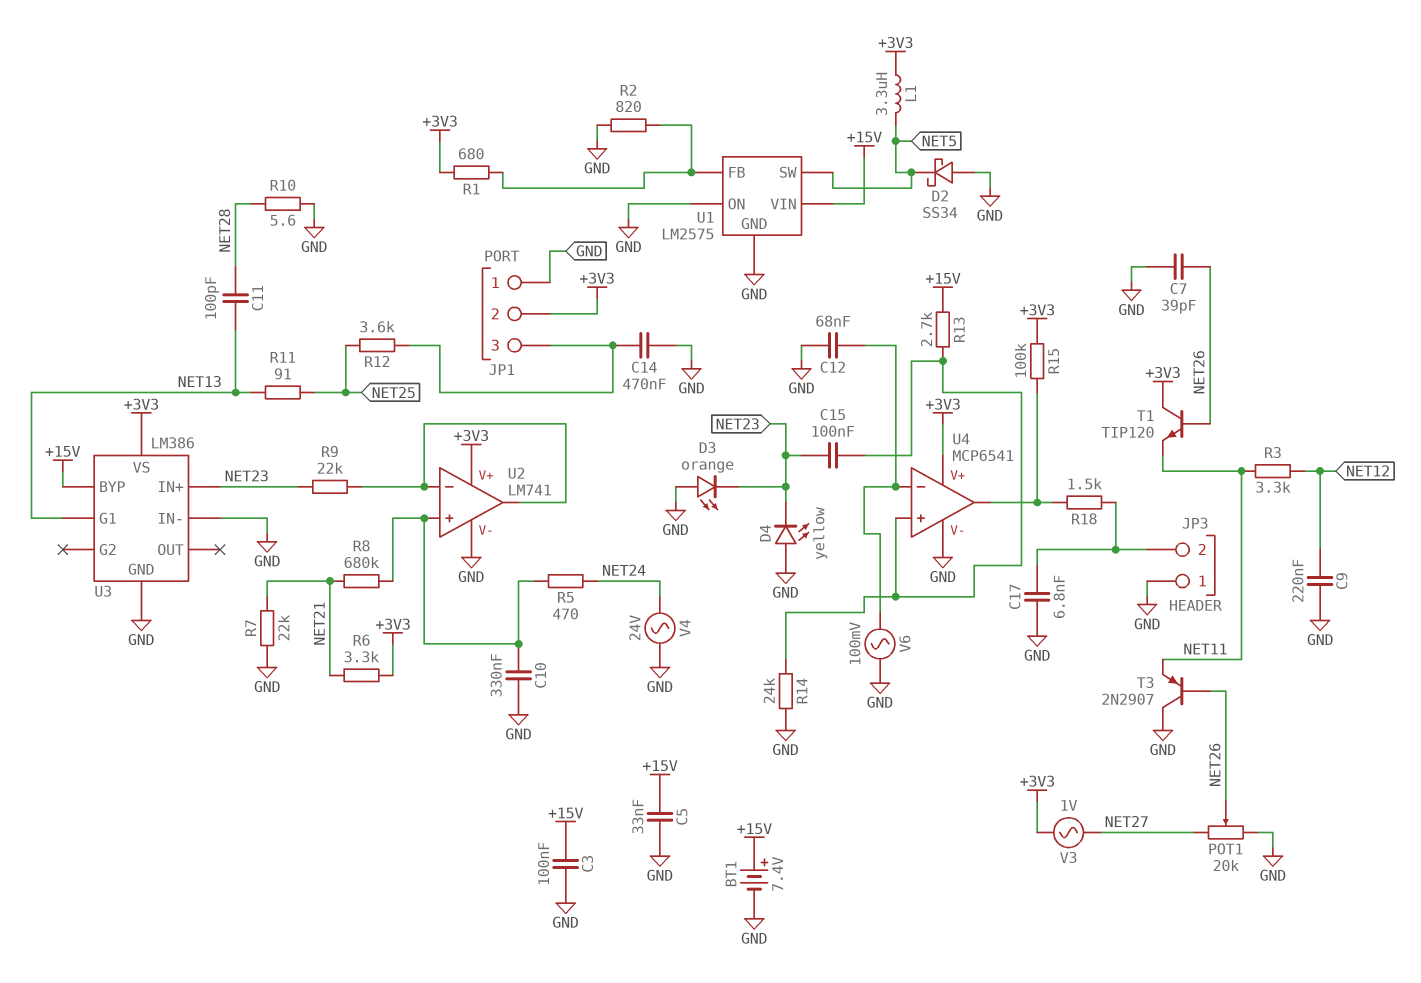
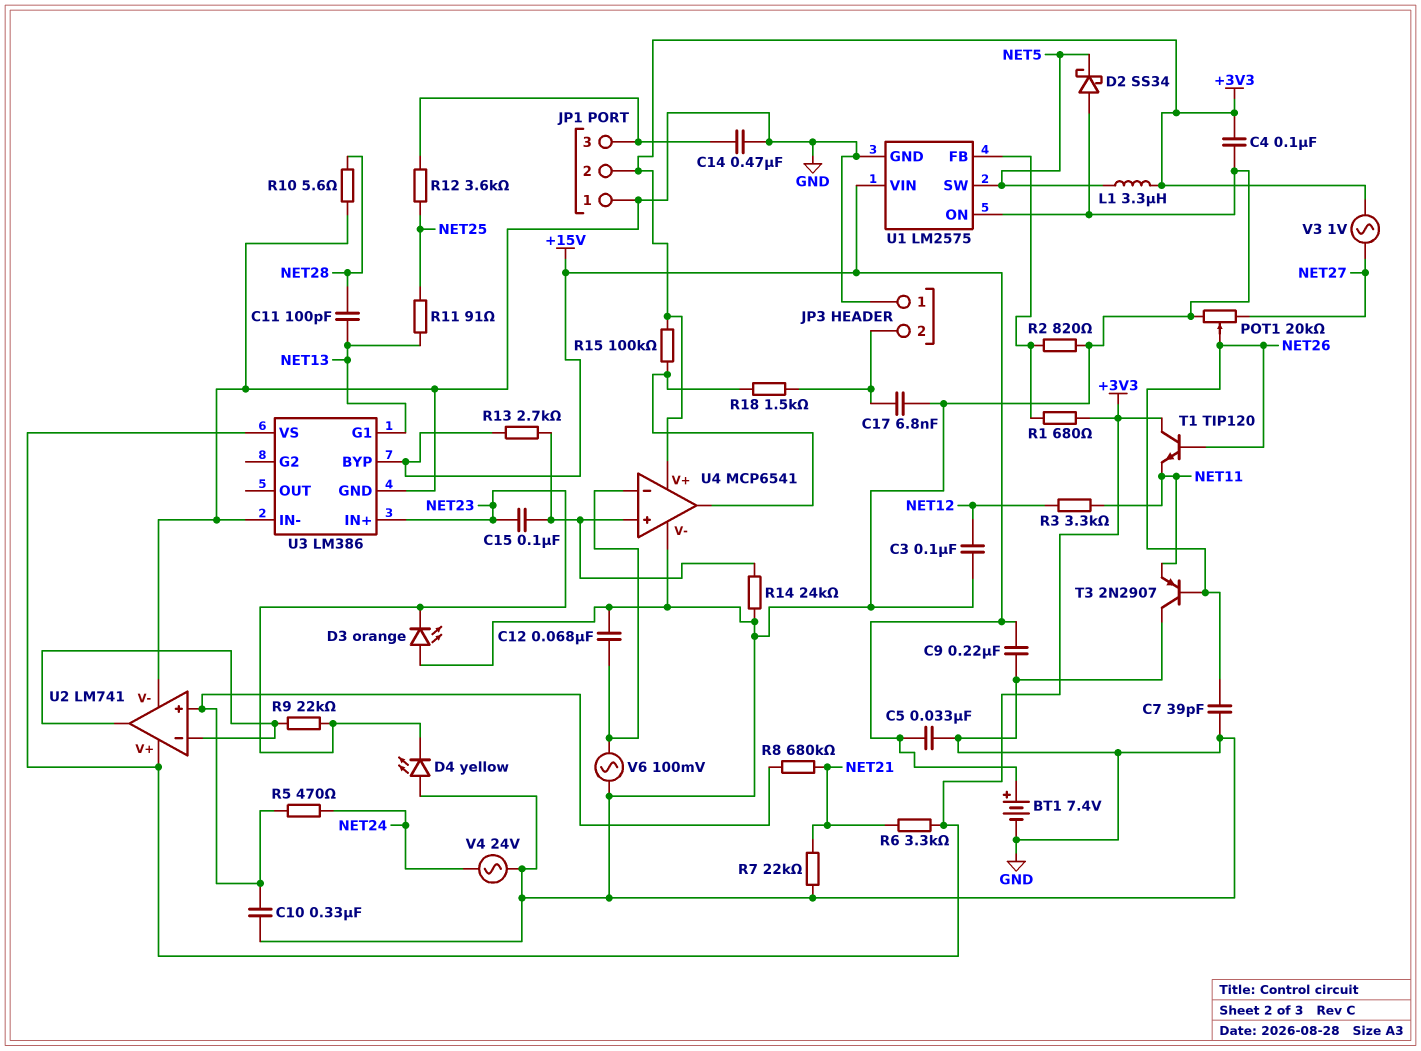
C3: 100nF (+15V, GND) -> 100nF (GND, NET12)
C4: none -> 100nF (+3V3, GND)
C9: 220nF (GND, NET12) -> 220nF (+15V, GND)

